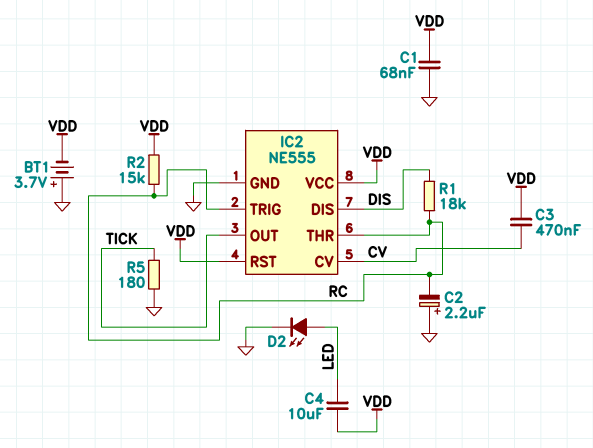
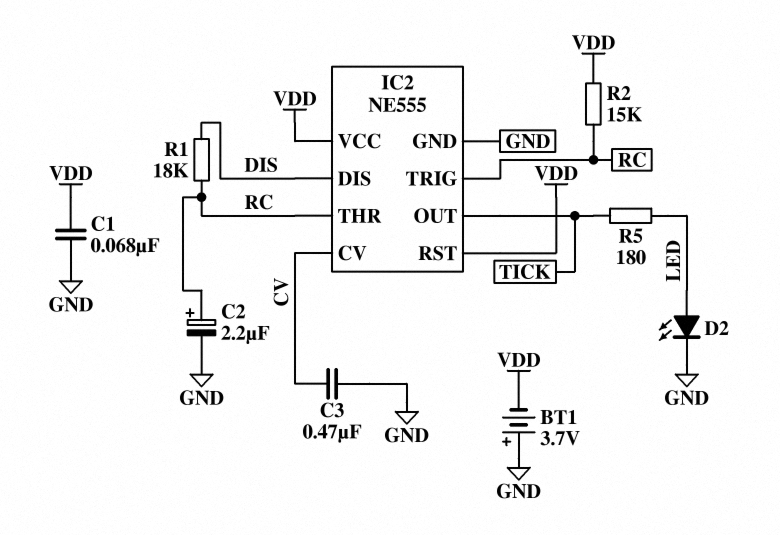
C2: 2.2uF (plus GND, minus RC) -> 2.2uF (plus RC, minus GND)
C3: 470nF (CV, VDD) -> 470nF (CV, GND)
C4: 10uF (LED, VDD) -> none
R5: 180 (GND, TICK) -> 180 (LED, TICK)

